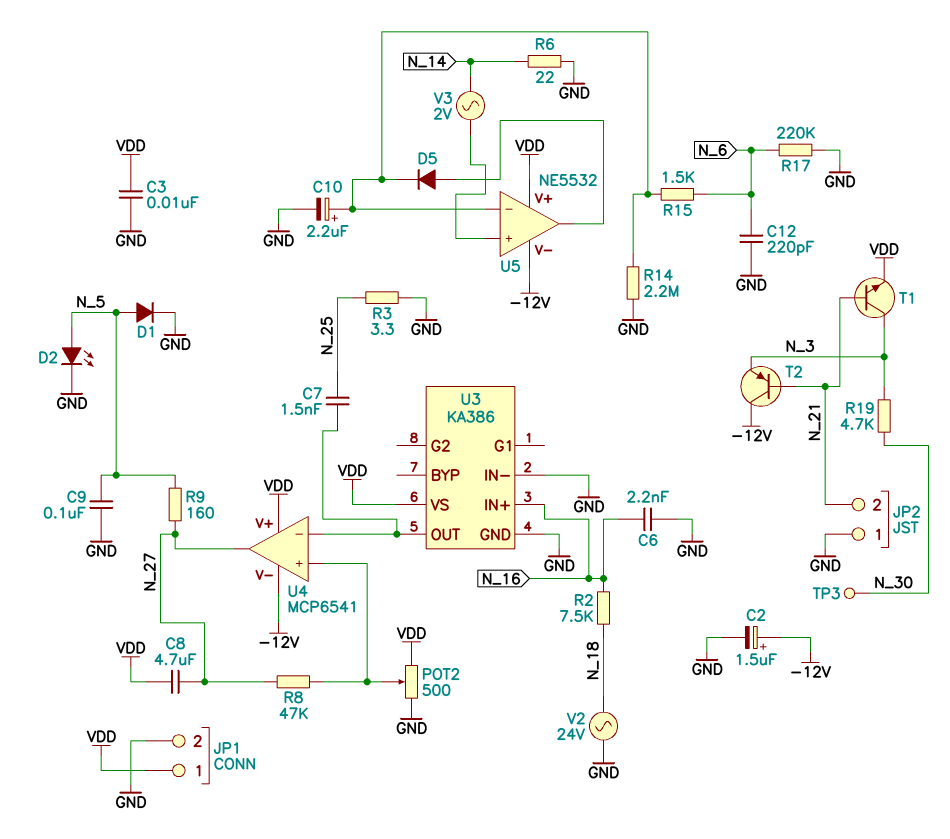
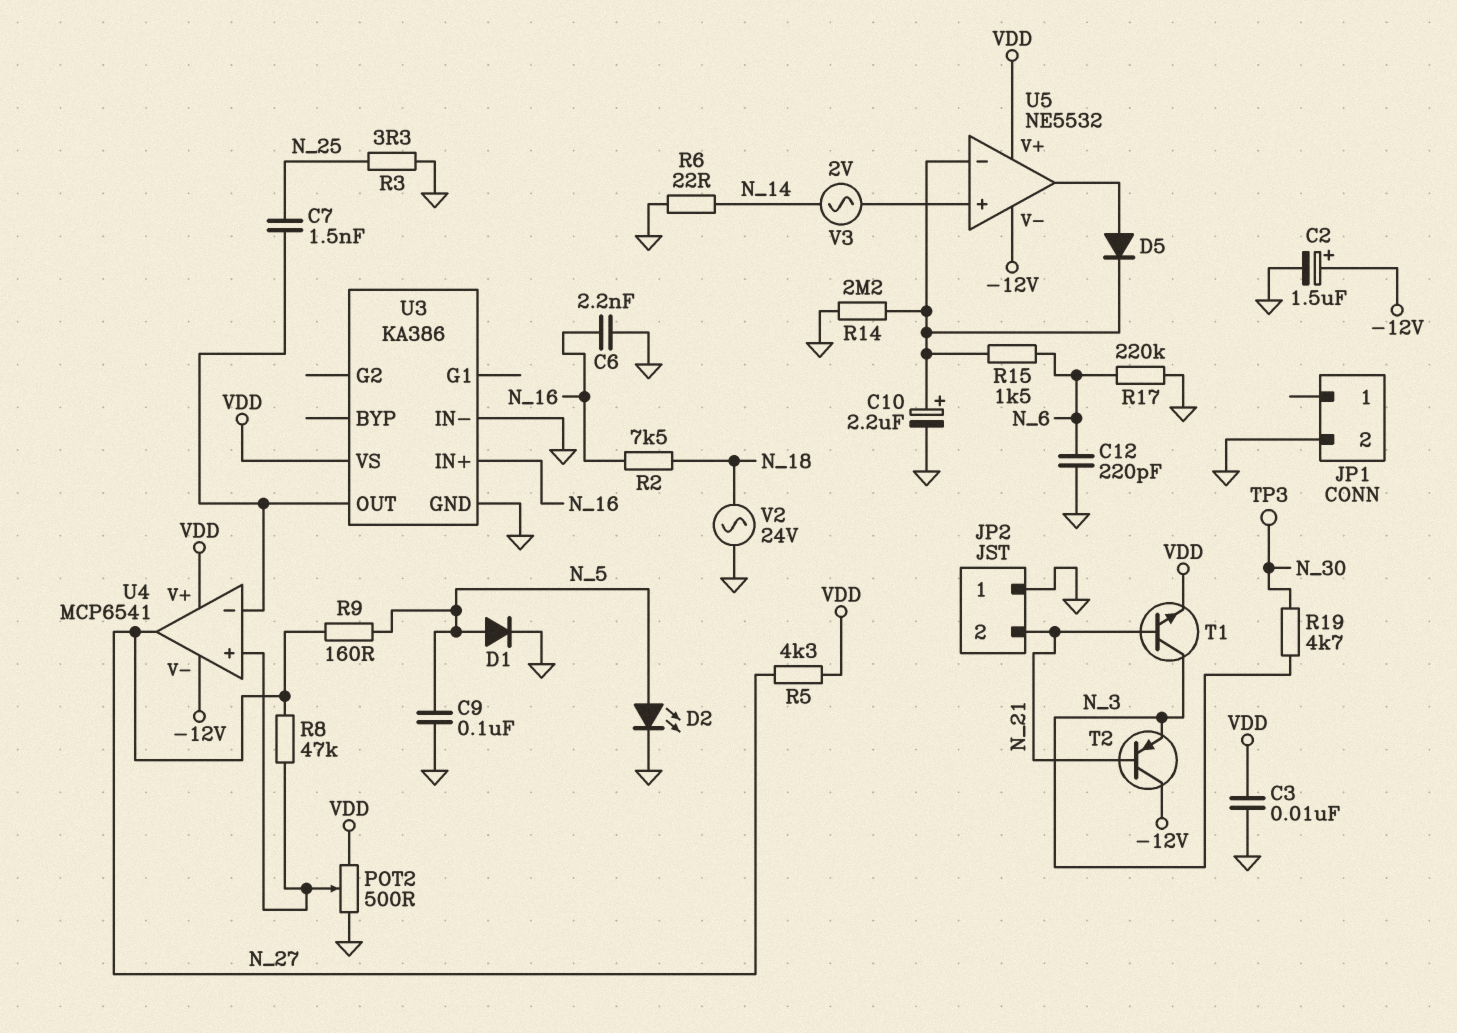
C8: 4.7uF (N_27, VDD) -> none
JP1 pin 1: VDD -> none
R5: none -> 4.3k (N_27, VDD)

